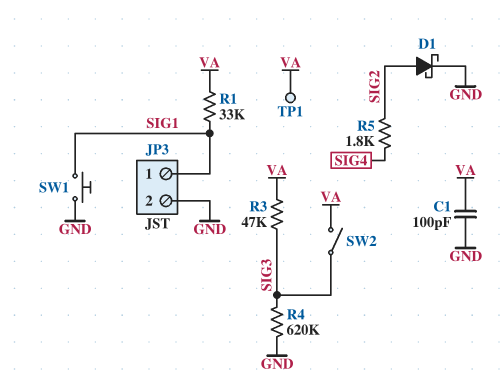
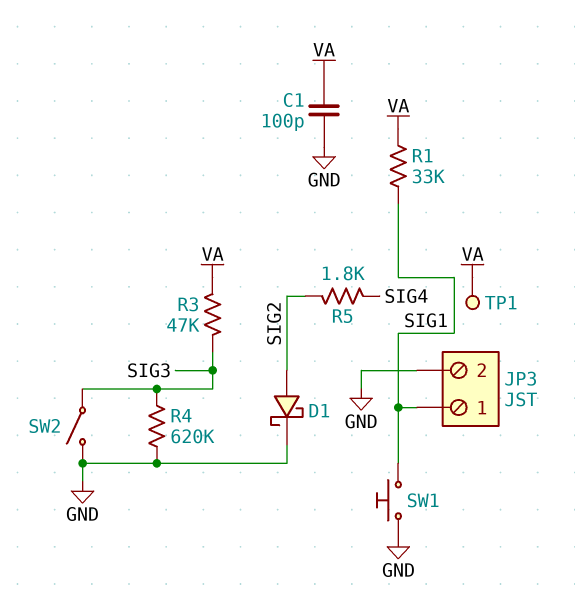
SW2: switch (SIG3, VA) -> switch (GND, SIG3)

